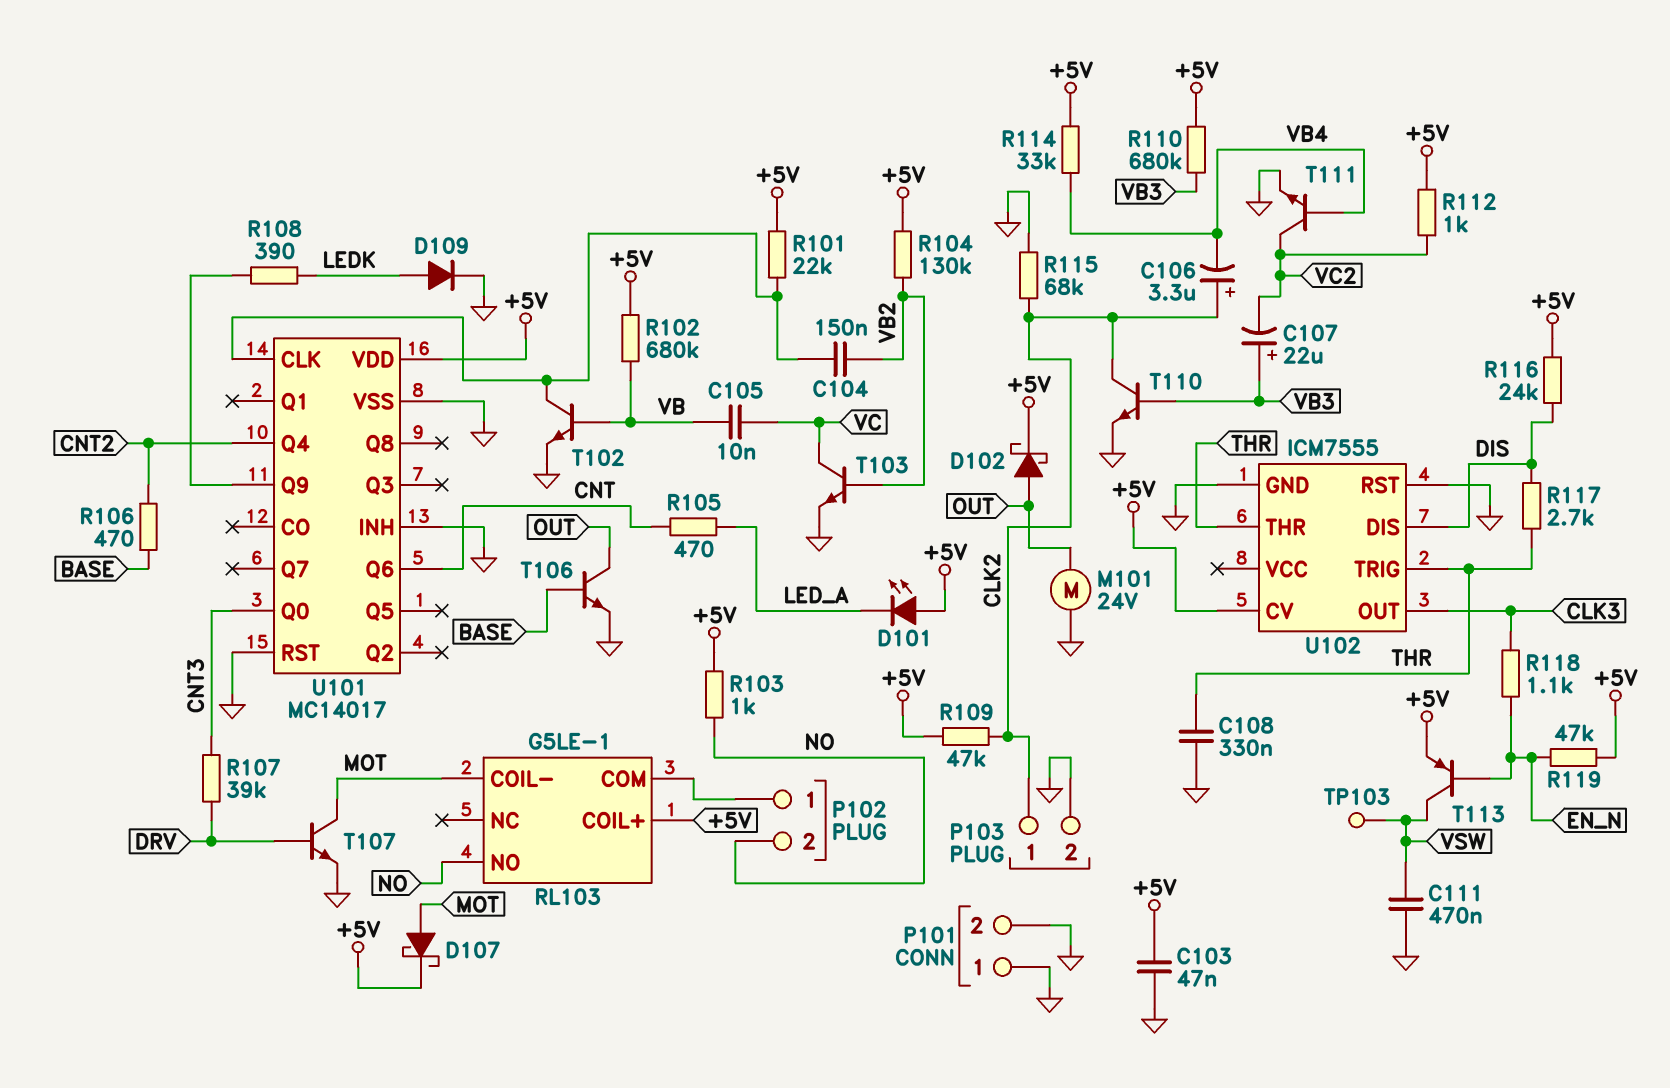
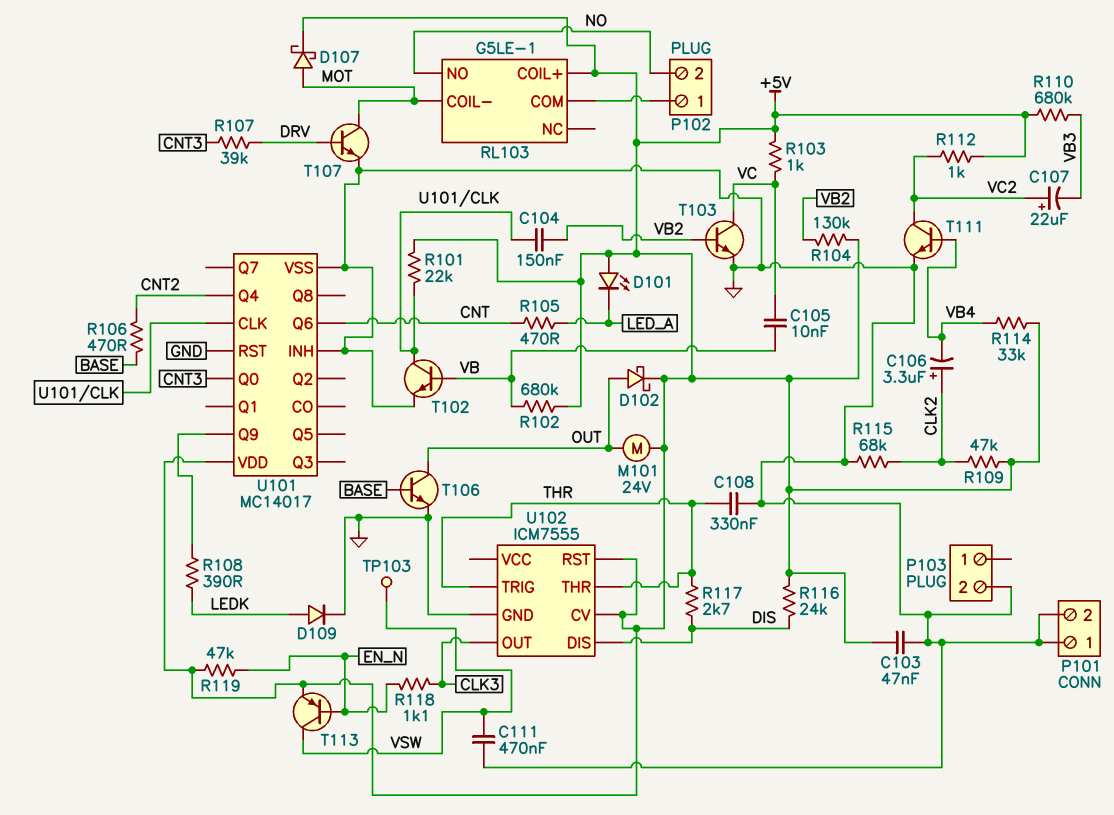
C107: 22uF (plus VB3, minus VC2) -> 22uF (plus VC2, minus VB3)
M101: motor 24V (GND, OUT) -> motor 24V (+5V, OUT)
P103 pin 1: CLK2 -> none
R103: 1k (+5V, NO) -> 1k (+5V, VC)
T110: NPN (B VB3, C CLK2, E GND) -> none
U102 pin RST: GND -> +5V

